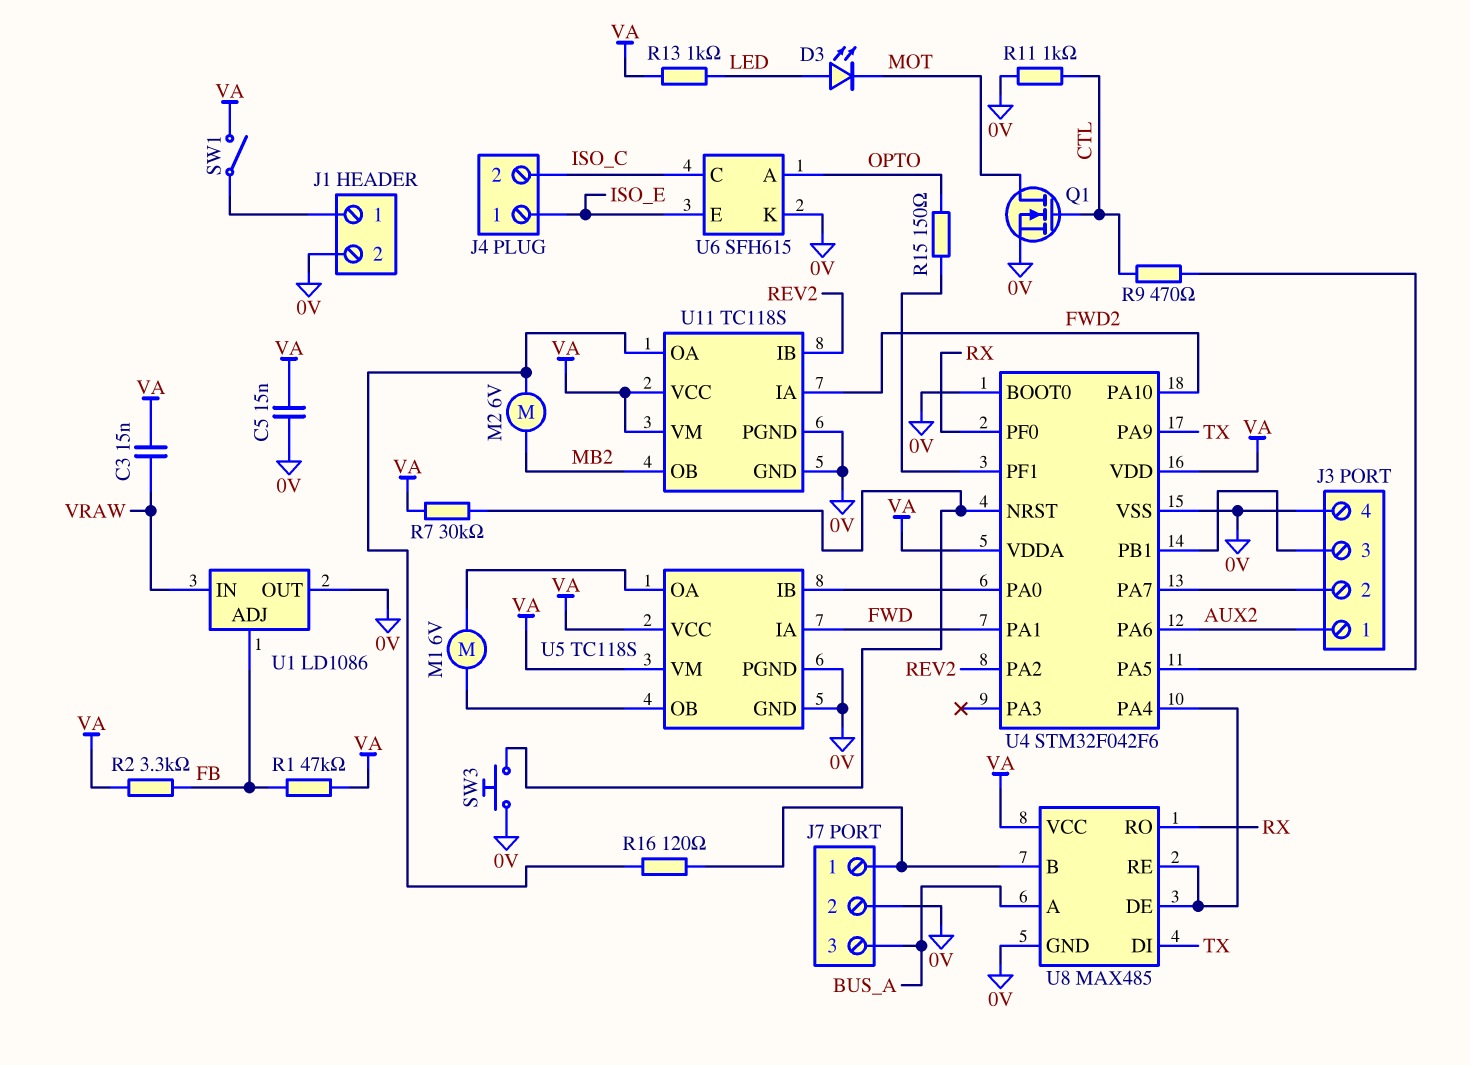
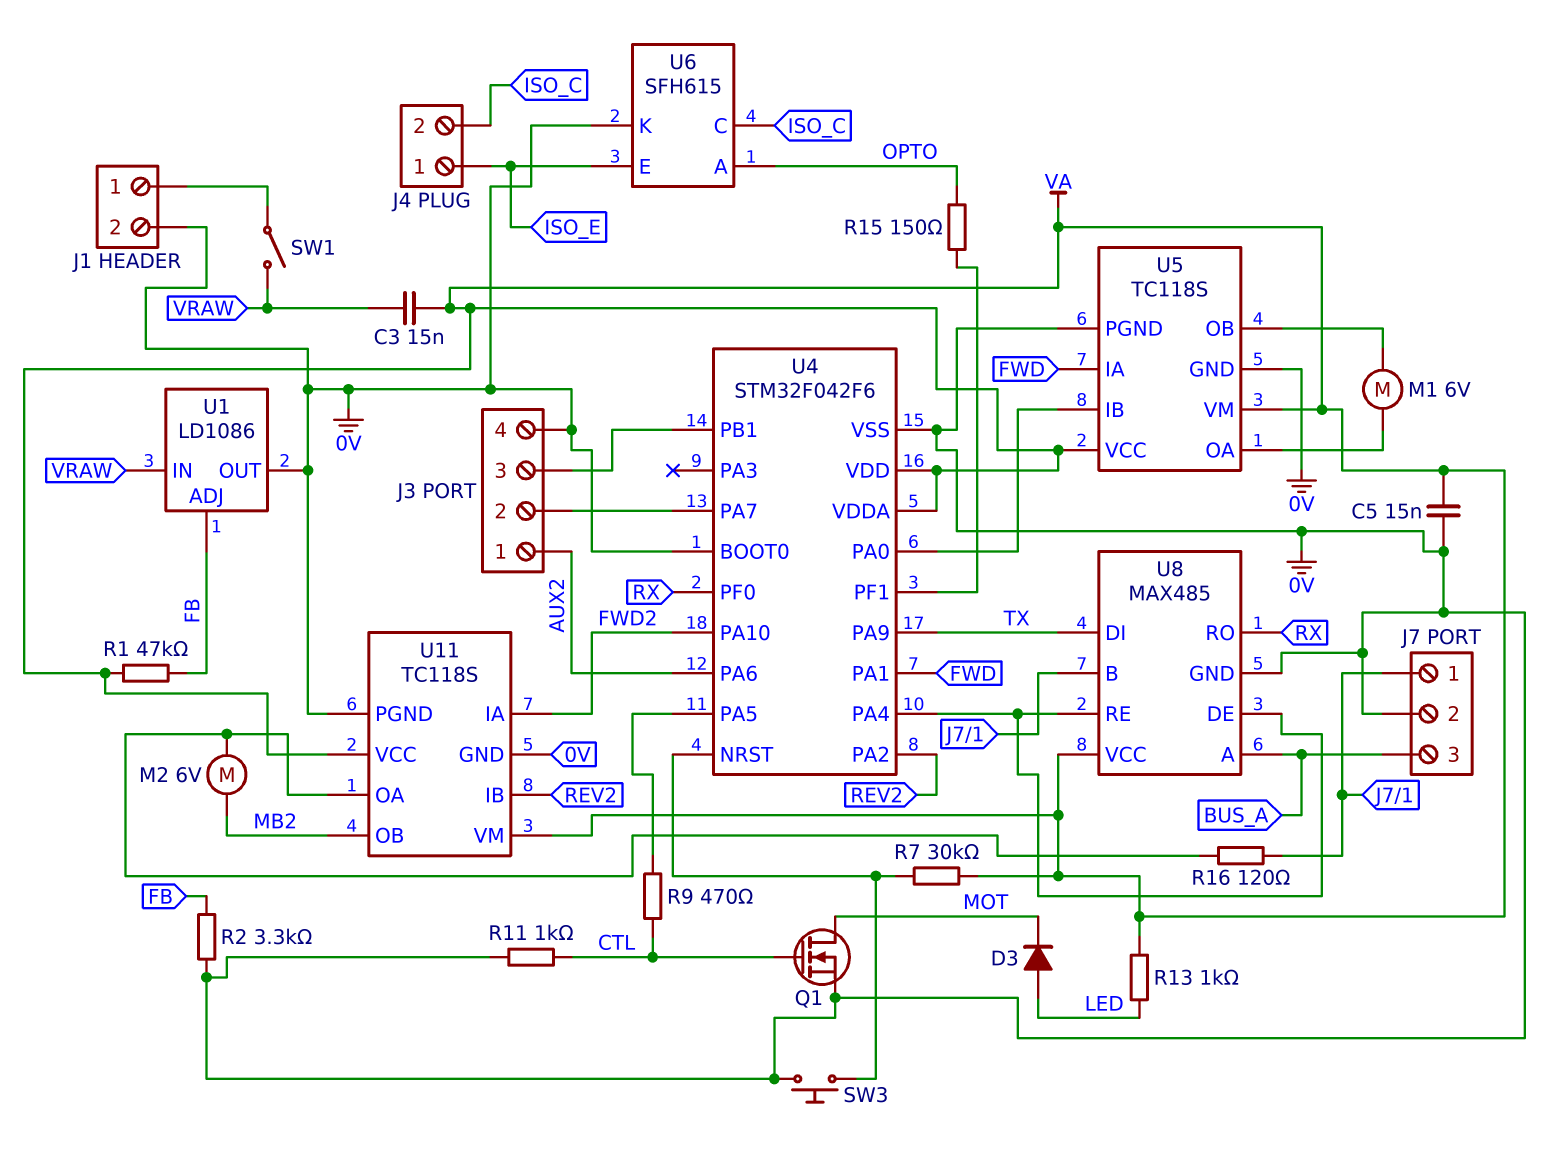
D3: LED (A LED, K MOT) -> diode (A LED, K MOT)
R2: 3.3k (FB, VA) -> 3.3k (0V, FB)
SW1: switch (J1/1, VA) -> switch (J1/1, VRAW)

